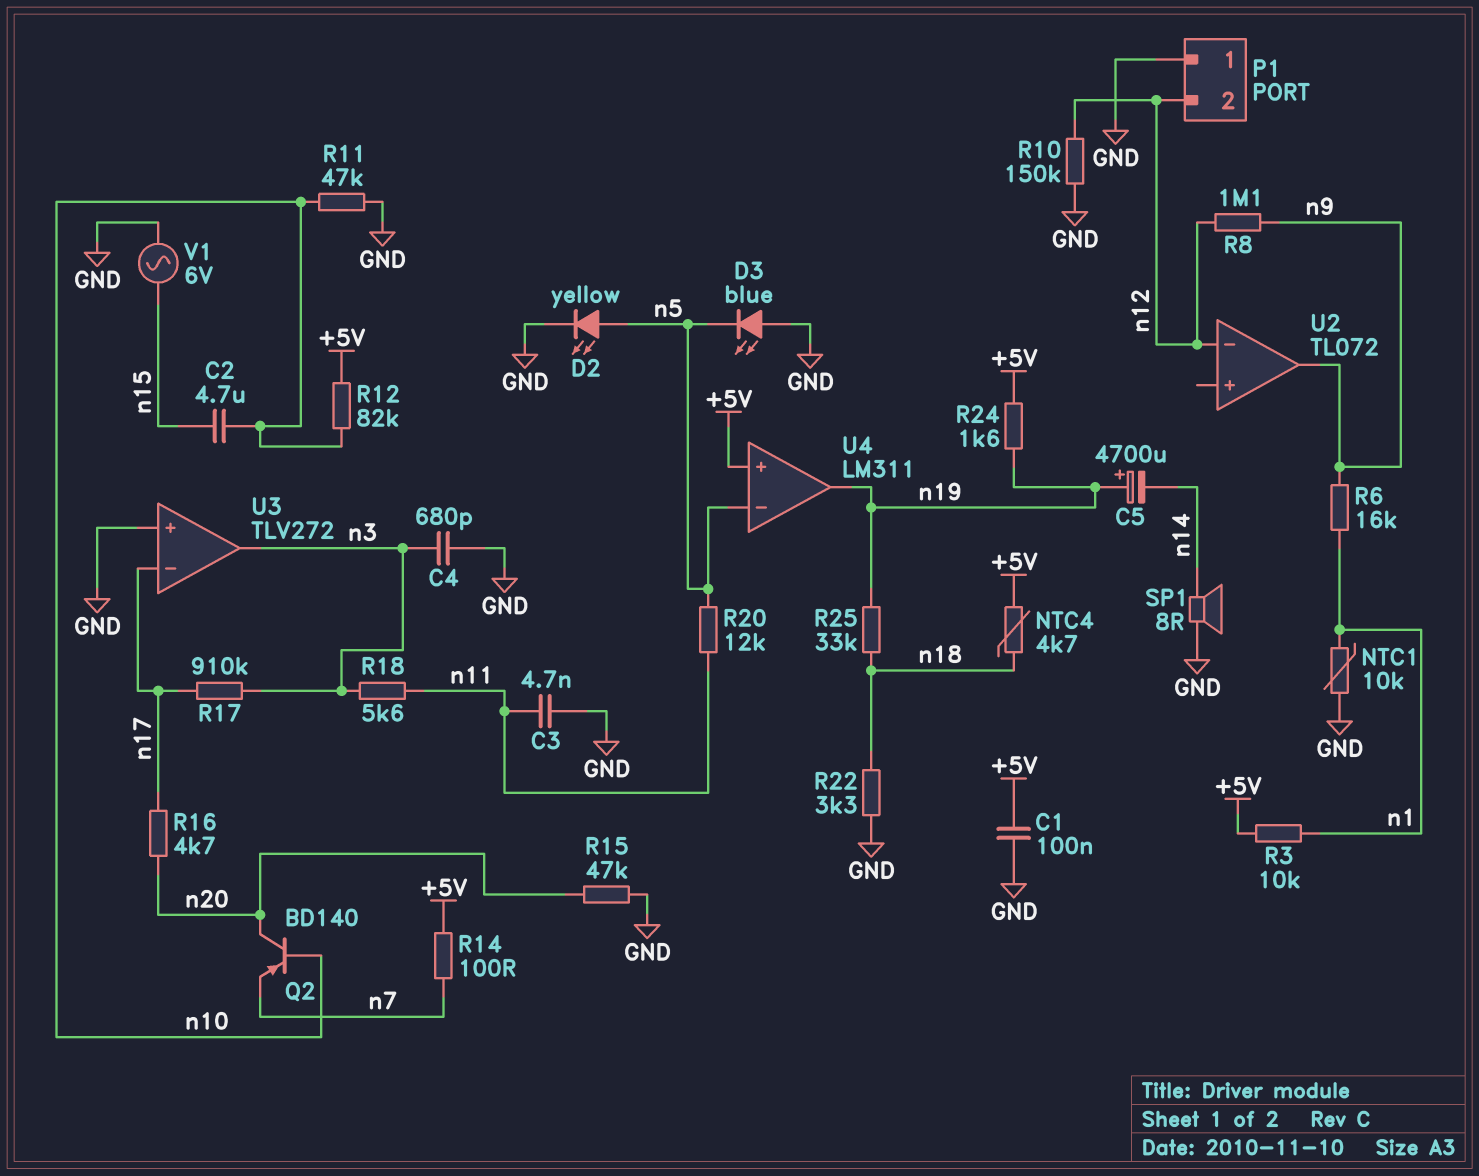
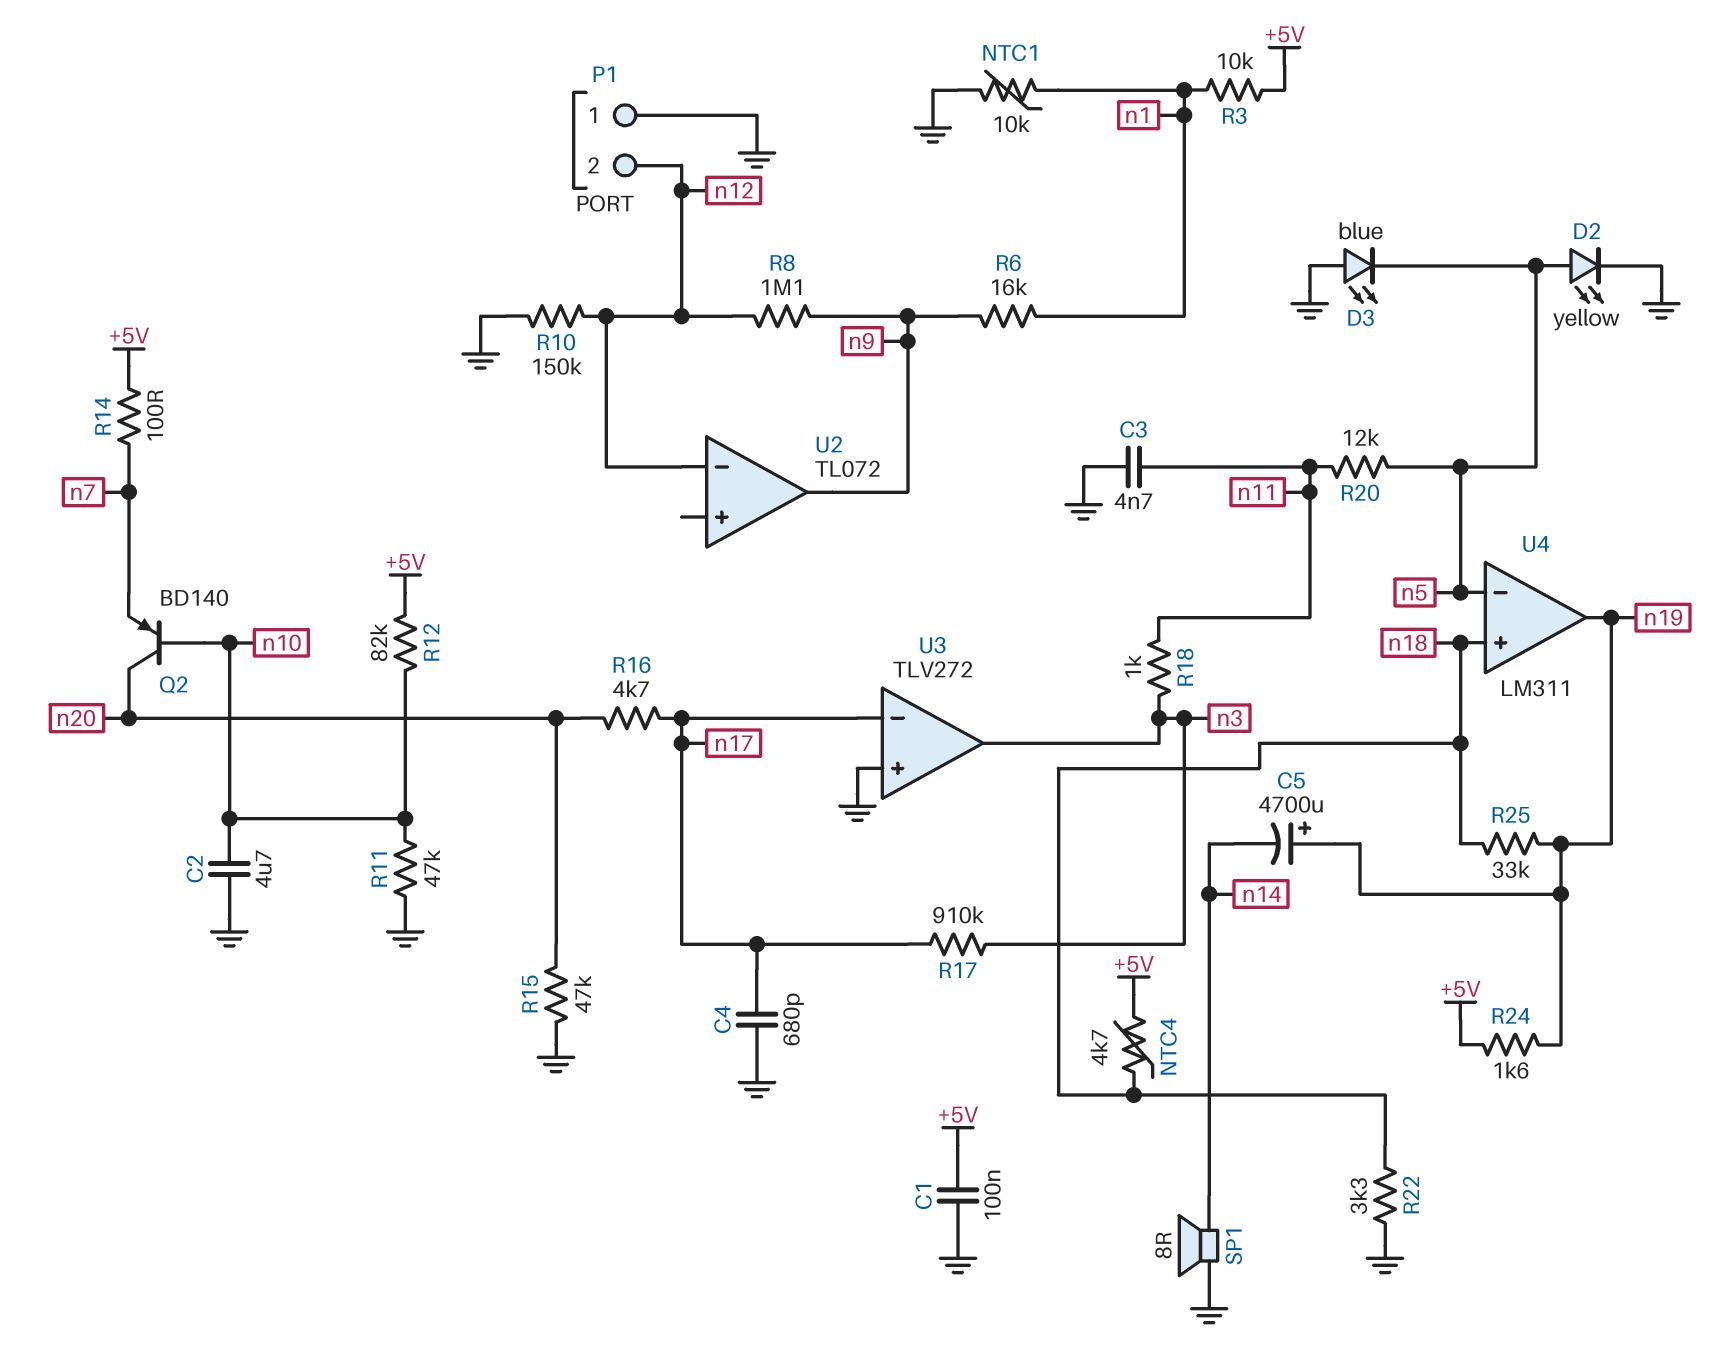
C2: 4.7uF (n10, n15) -> 4.7uF (GND, n10)
C4: 680pF (GND, n3) -> 680pF (GND, n17)
R18: 5.6k (n3, n11) -> 1k (n3, n11)
U4 pin in+: +5V -> n18
V1: AC 6V (GND, n15) -> none

